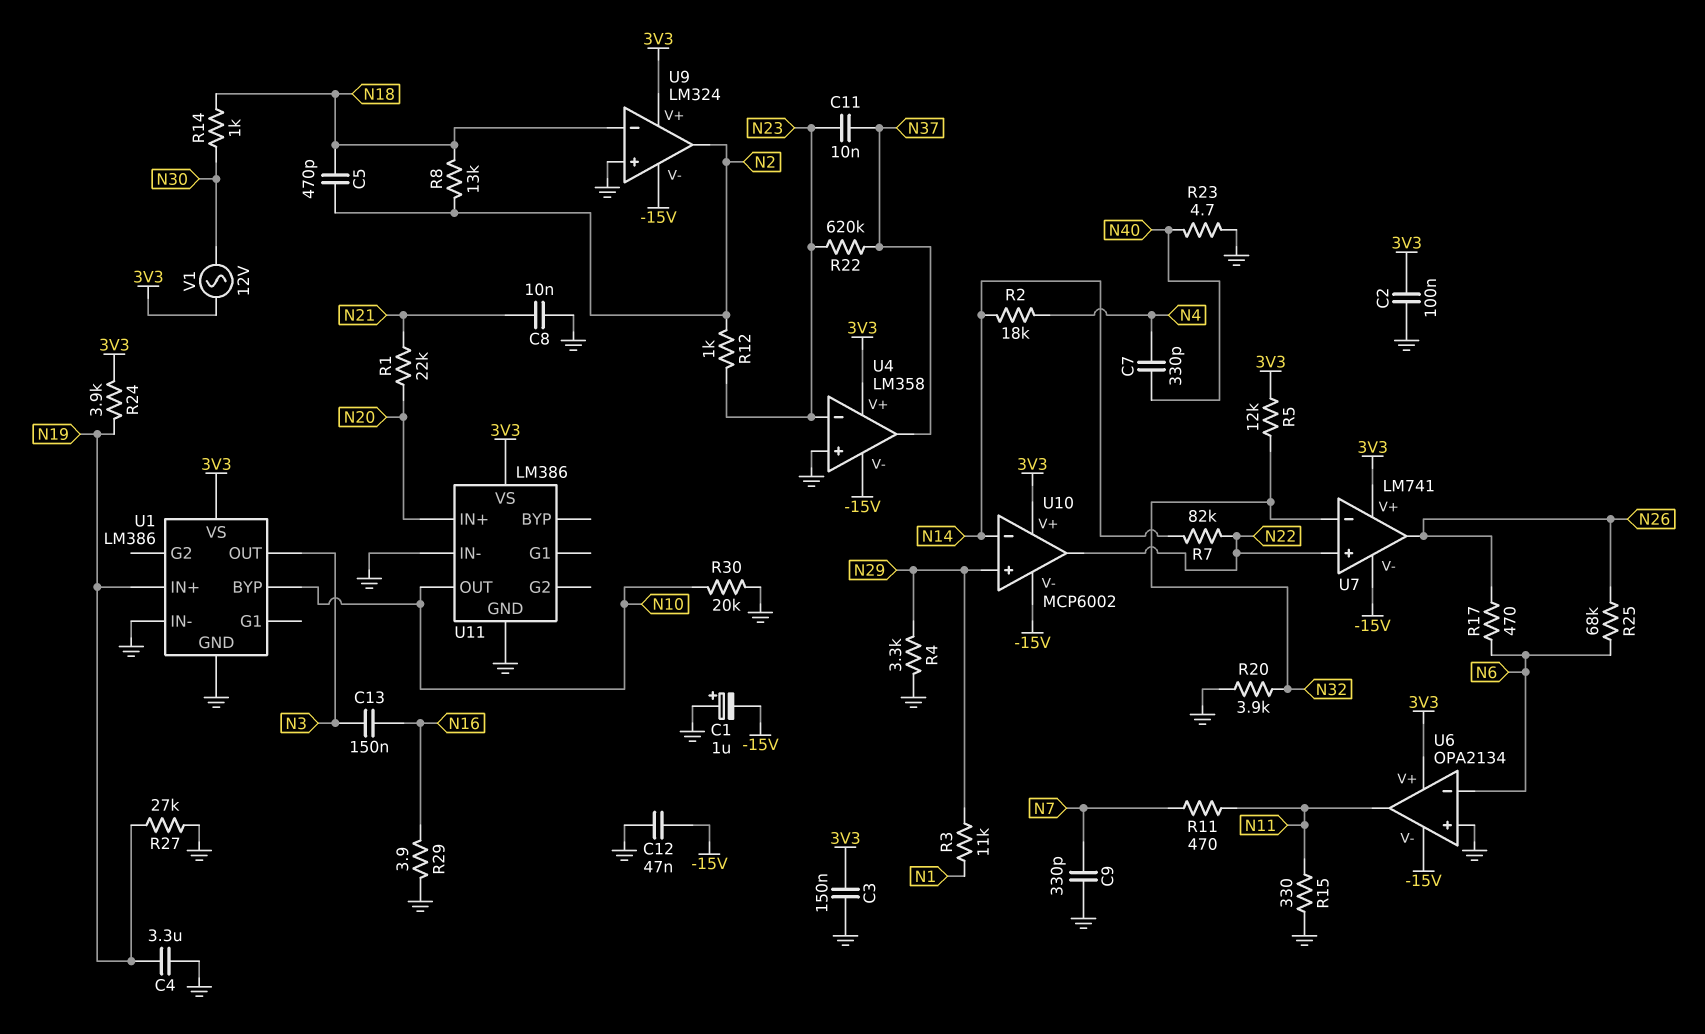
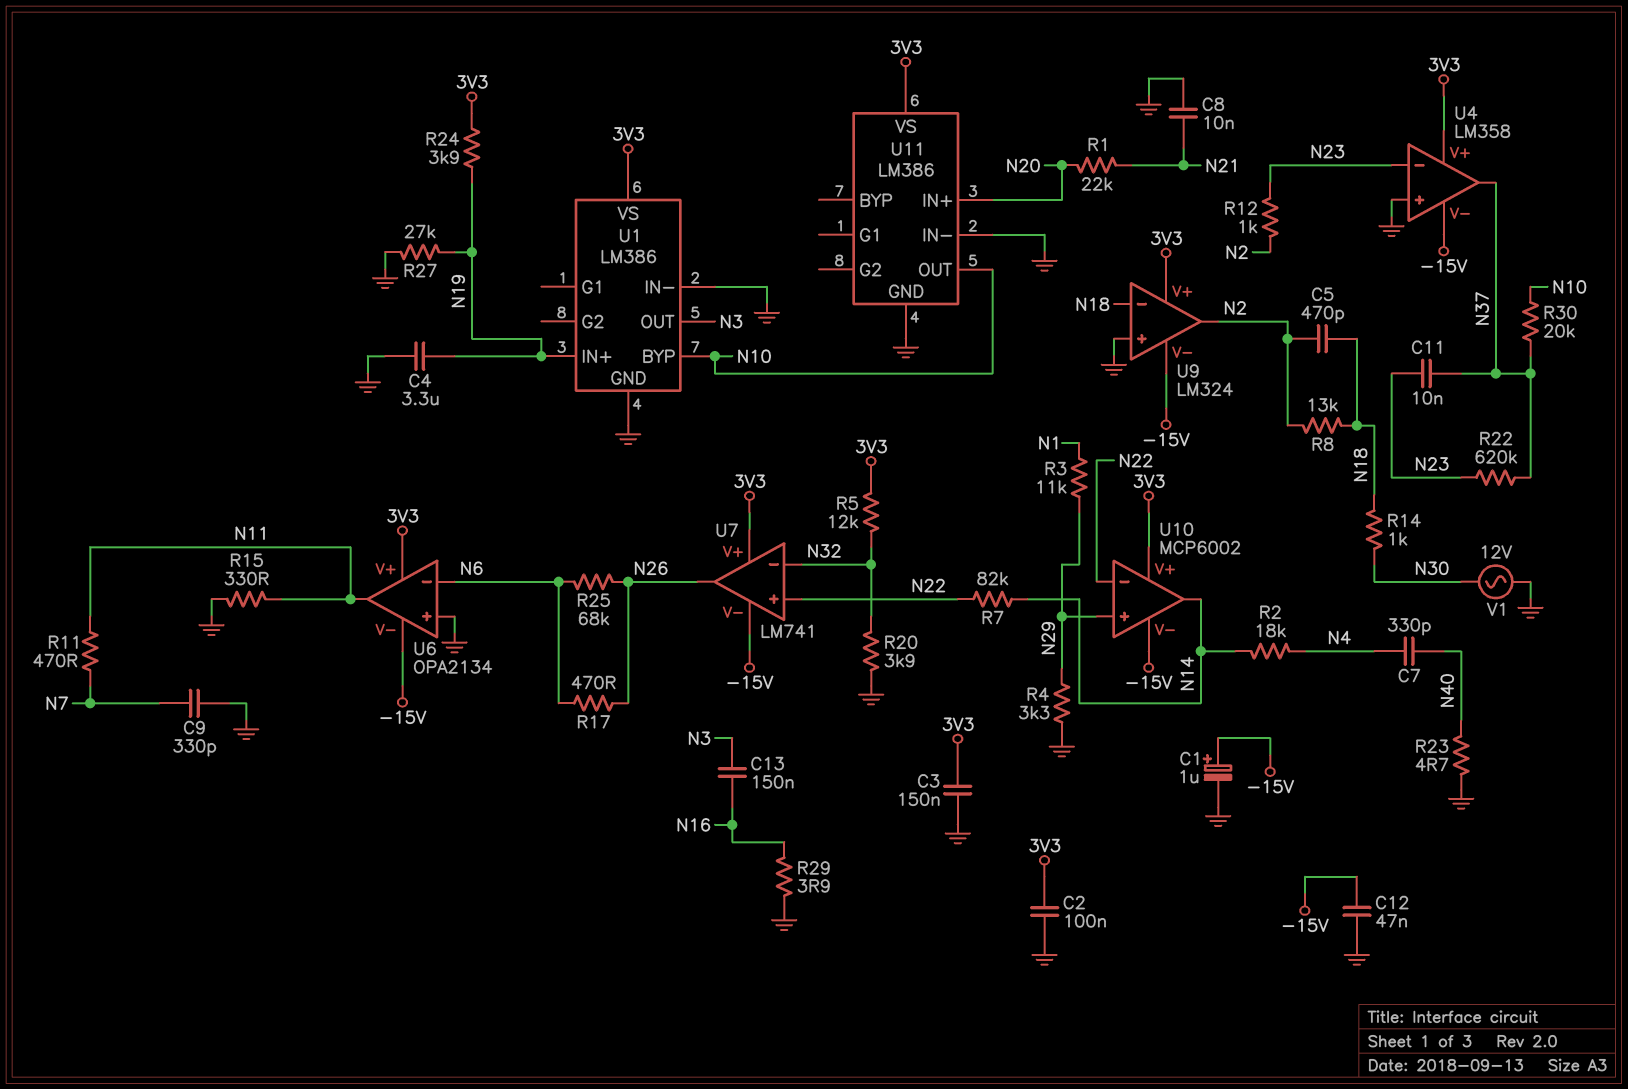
C1: 1uF (plus GND, minus -15V) -> 1uF (plus -15V, minus GND)
R30: 20k (GND, N10) -> 20k (N10, N37)
U10 pin in-: N14 -> N22
U10 pin out: N22 -> N14
V1: AC 12V (3V3, N30) -> AC 12V (GND, N30)

